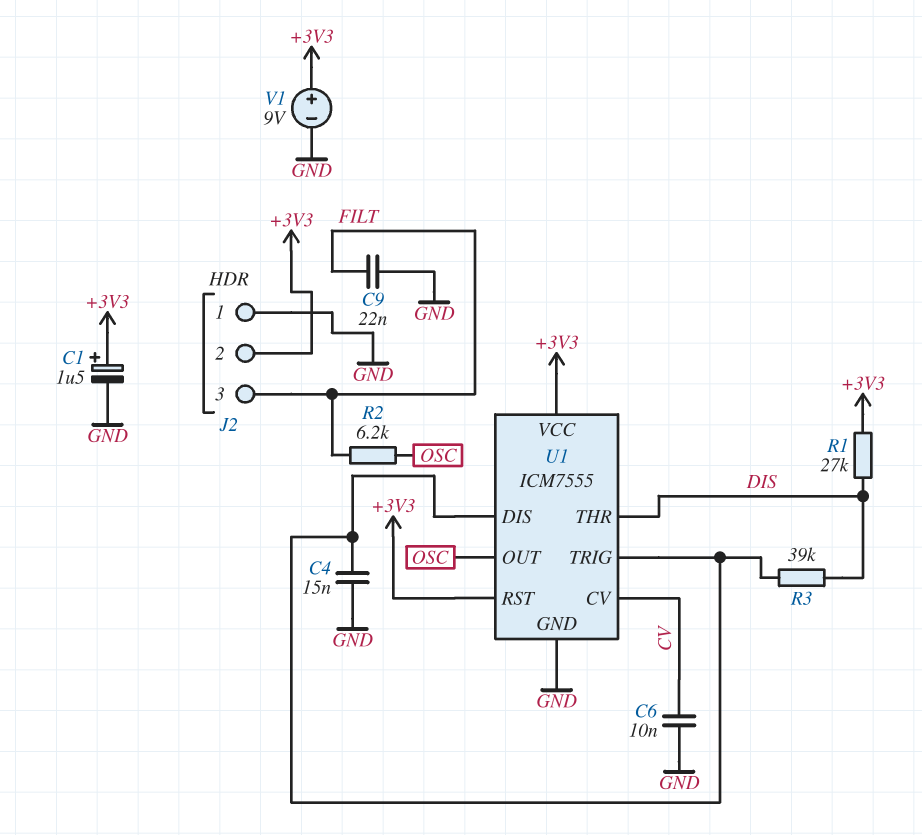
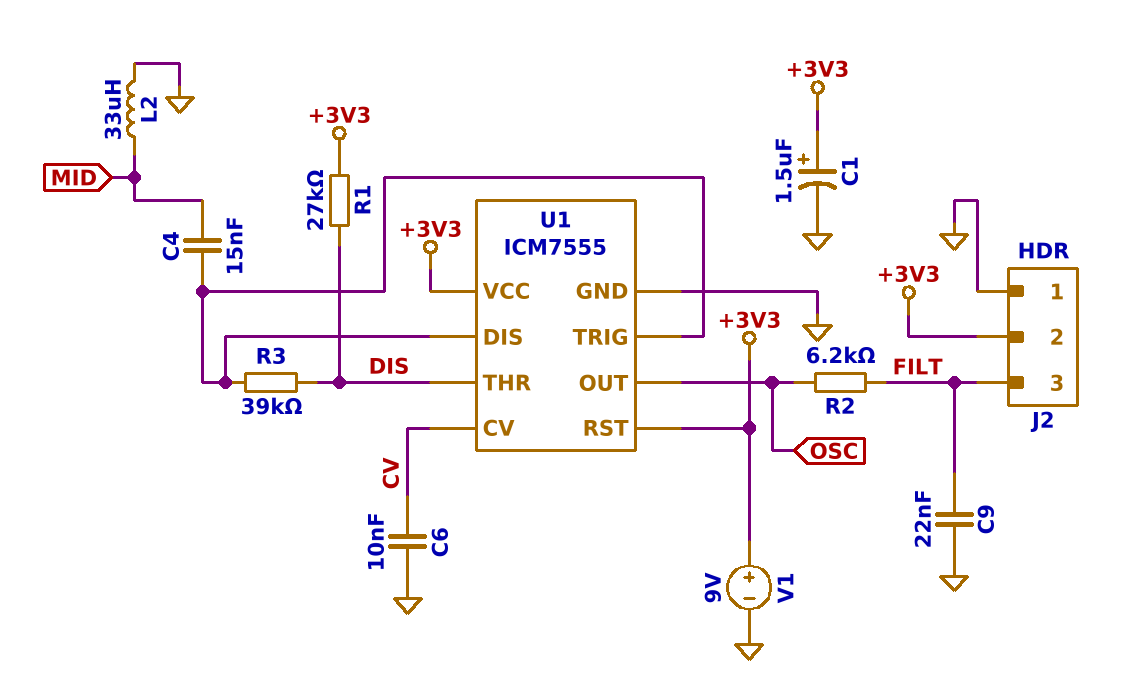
C4: 15nF (GND, U1/DIS) -> 15nF (MID, U1/DIS)
L2: none -> 33uH (GND, MID)

